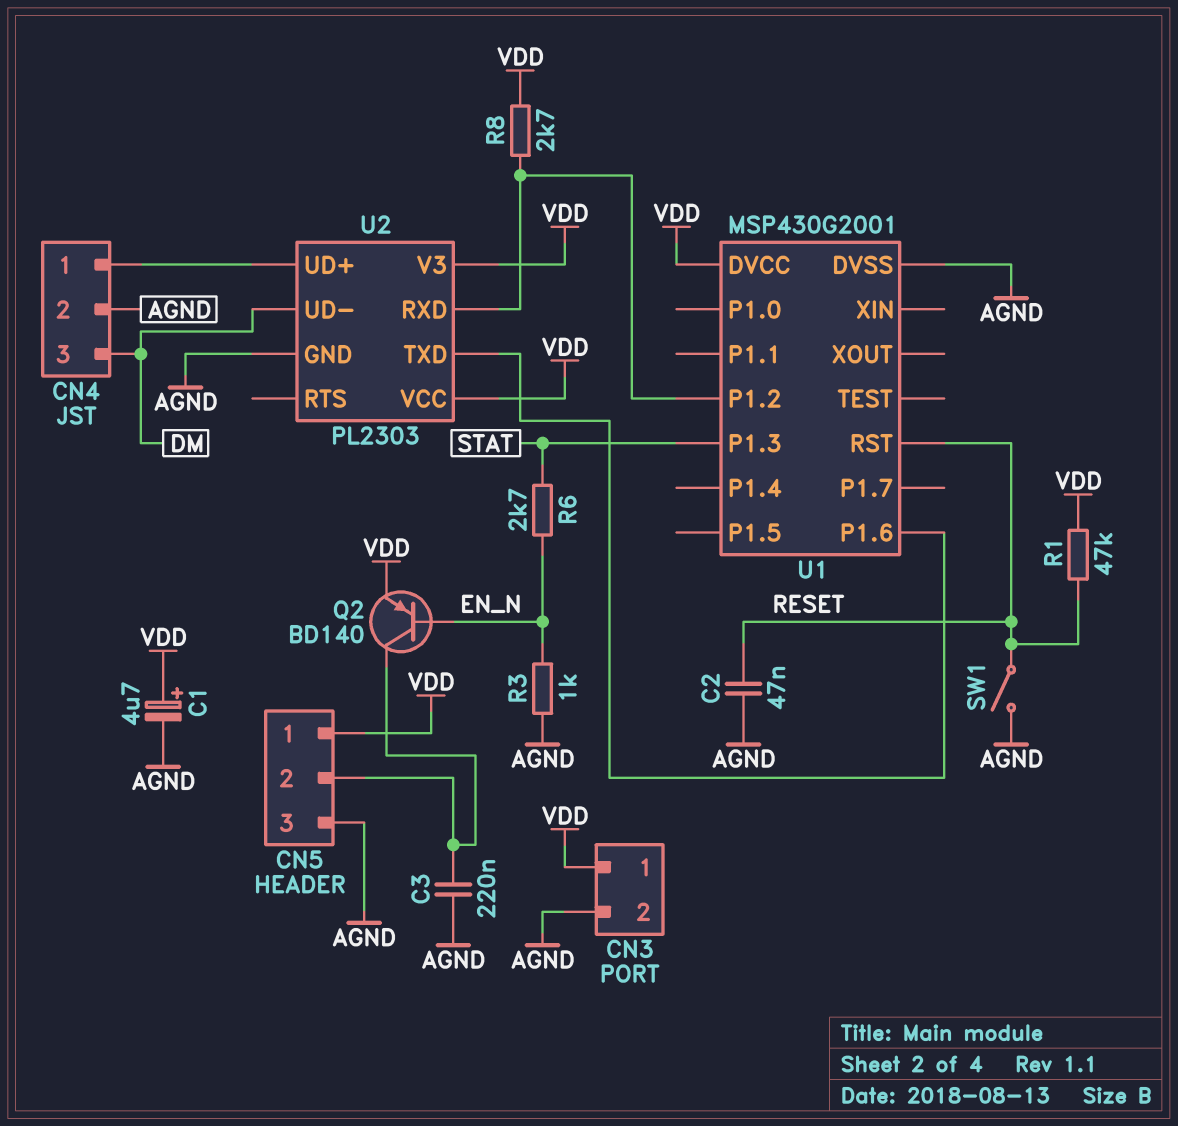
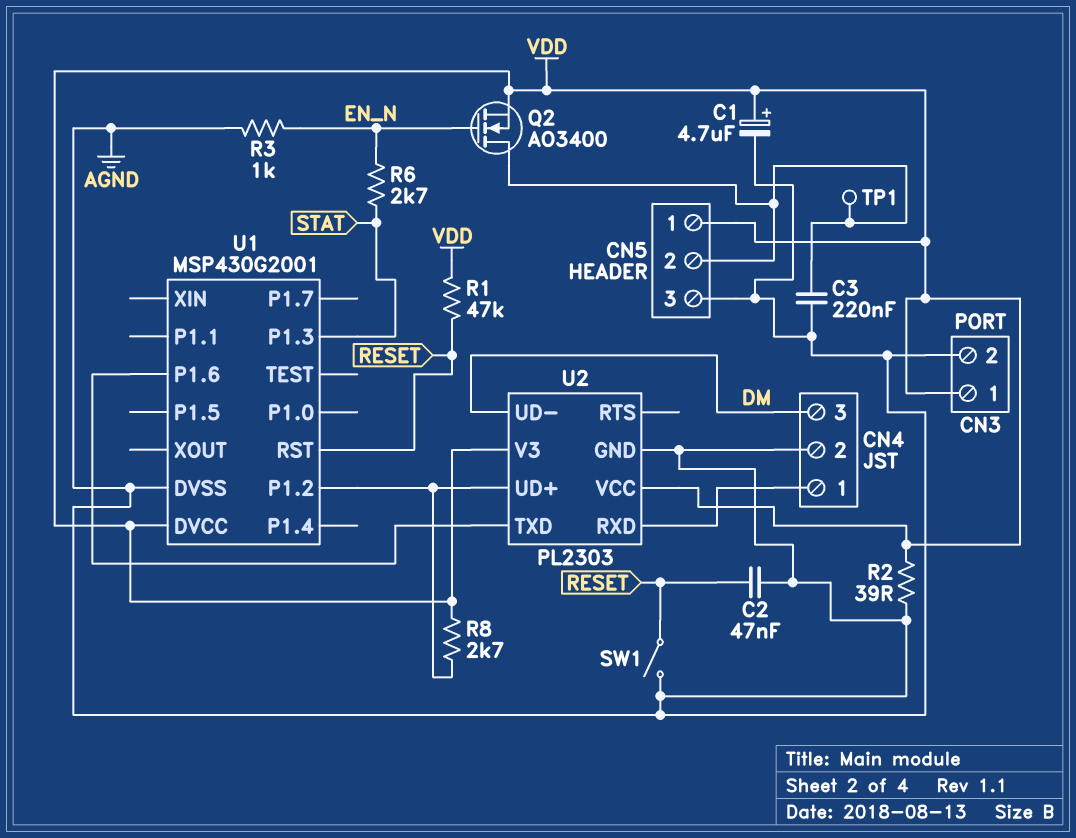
Q2: PNP BD140 (B EN_N, C CN5/2, E VDD) -> NMOS AO3400 (G EN_N, D CN5/2, S VDD)
R2: none -> 39 (AGND, VDD)
TP1: none -> test point (CN5/2)
U2 pin RXD: U1/P1.2 -> CN4/1
U2 pin UD+: CN4/1 -> U1/P1.2

